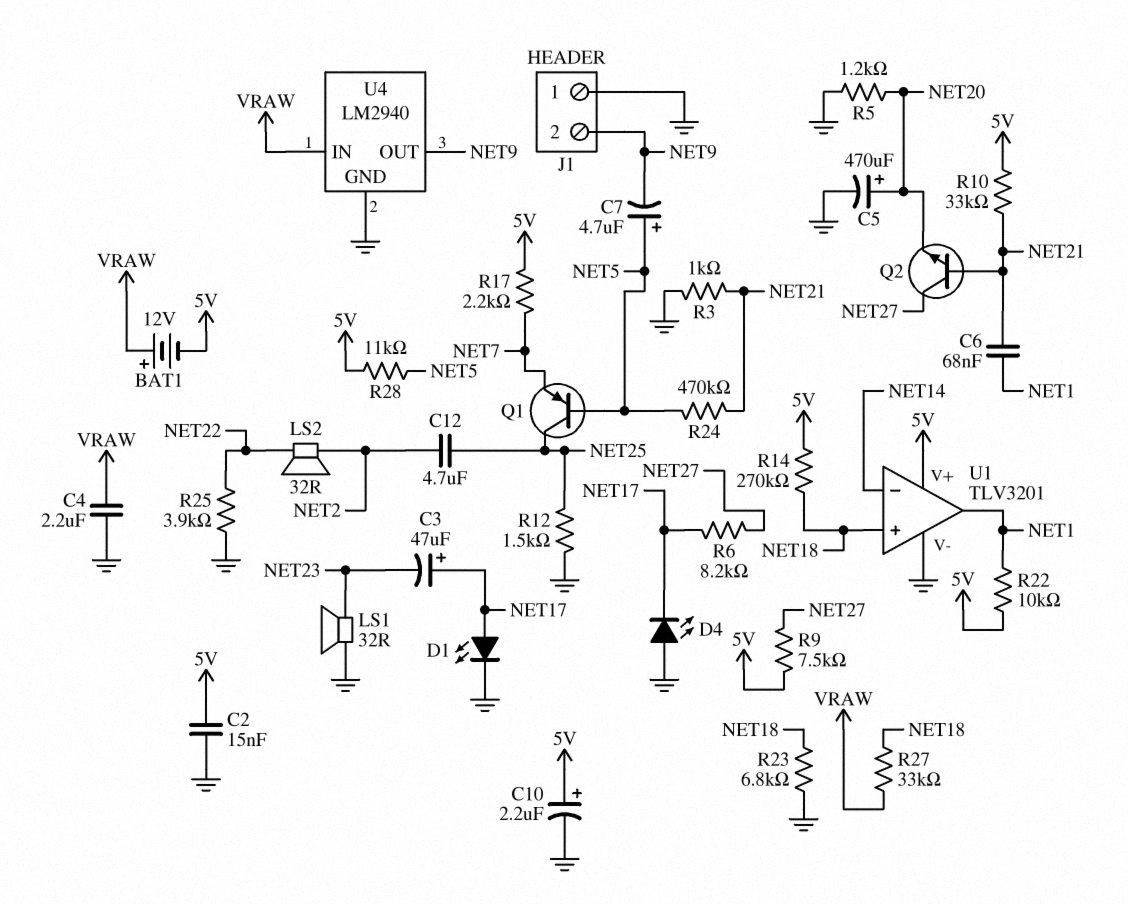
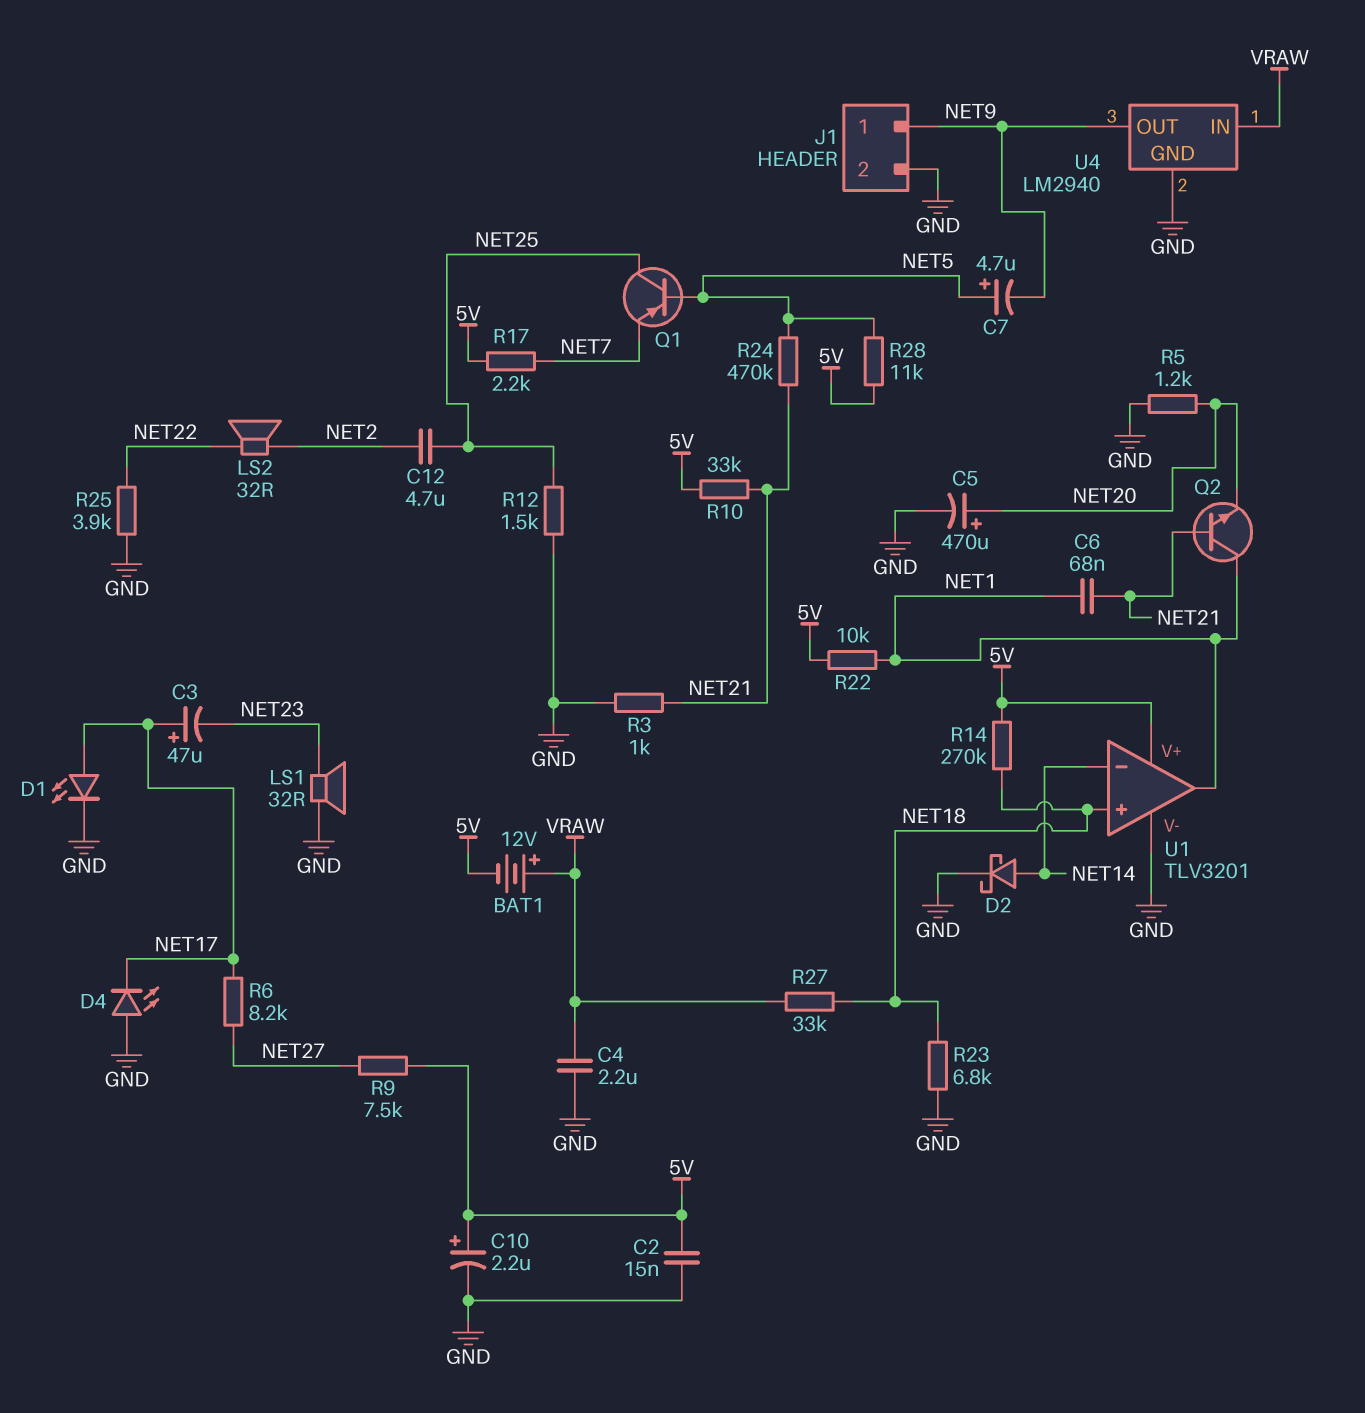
D2: none -> schottky (A NET14, K GND)
J1 pin 1: GND -> NET9
J1 pin 2: NET9 -> GND
Q2: NPN (B NET21, C NET27, E NET20) -> NPN (B NET21, C NET1, E NET20)

